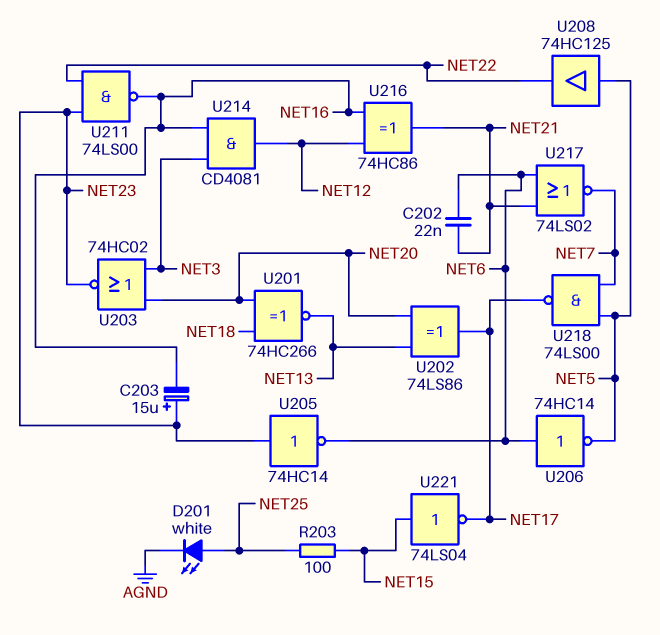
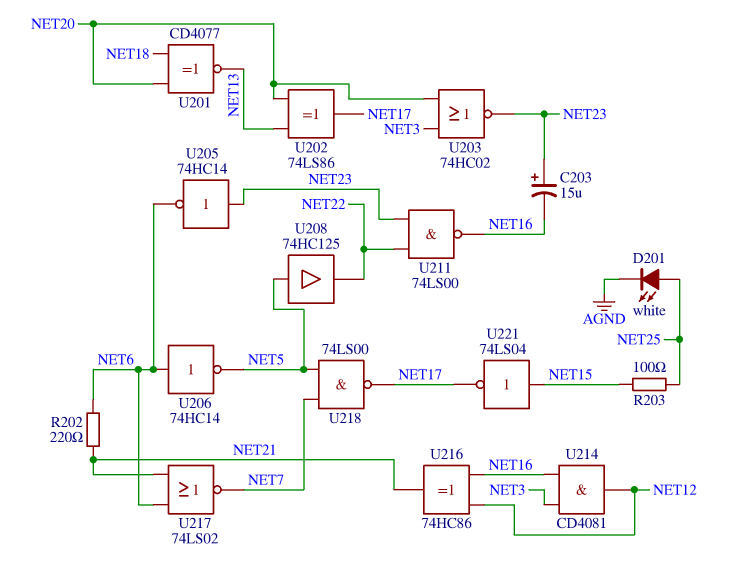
C202: 22nF (NET6, NET21) -> none
R202: none -> 220 (NET6, NET21)
U201: XNOR 74HC266 (in NET18, in NET20, out NET13) -> XNOR CD4077 (in NET18, in NET20, out NET13)

